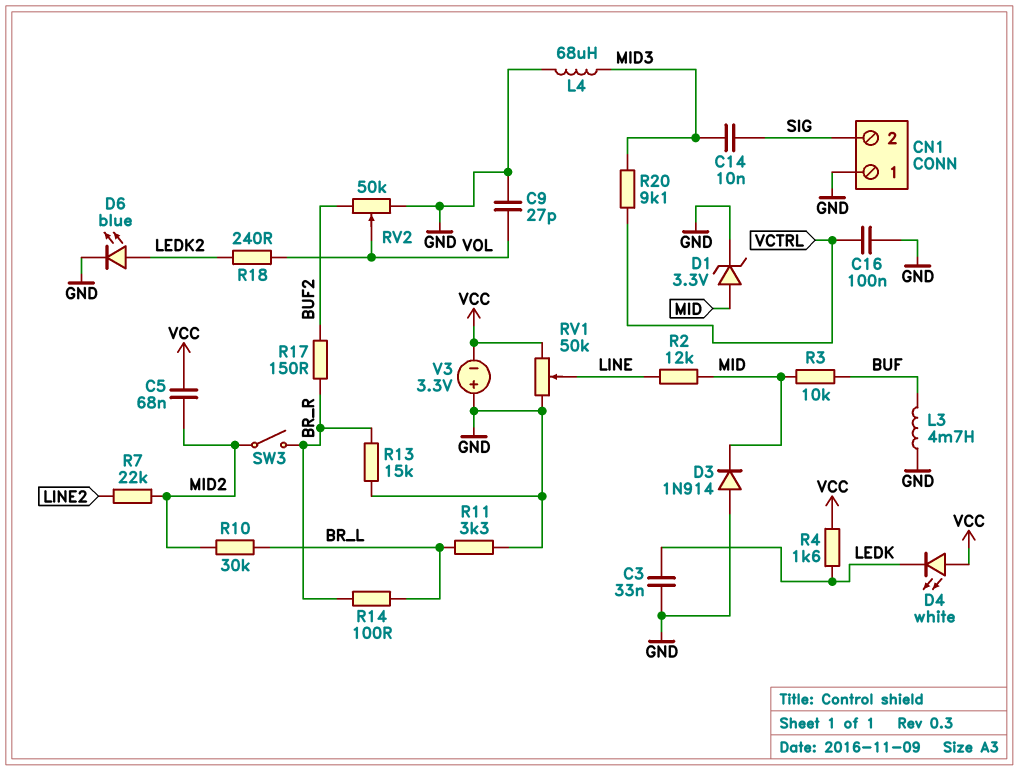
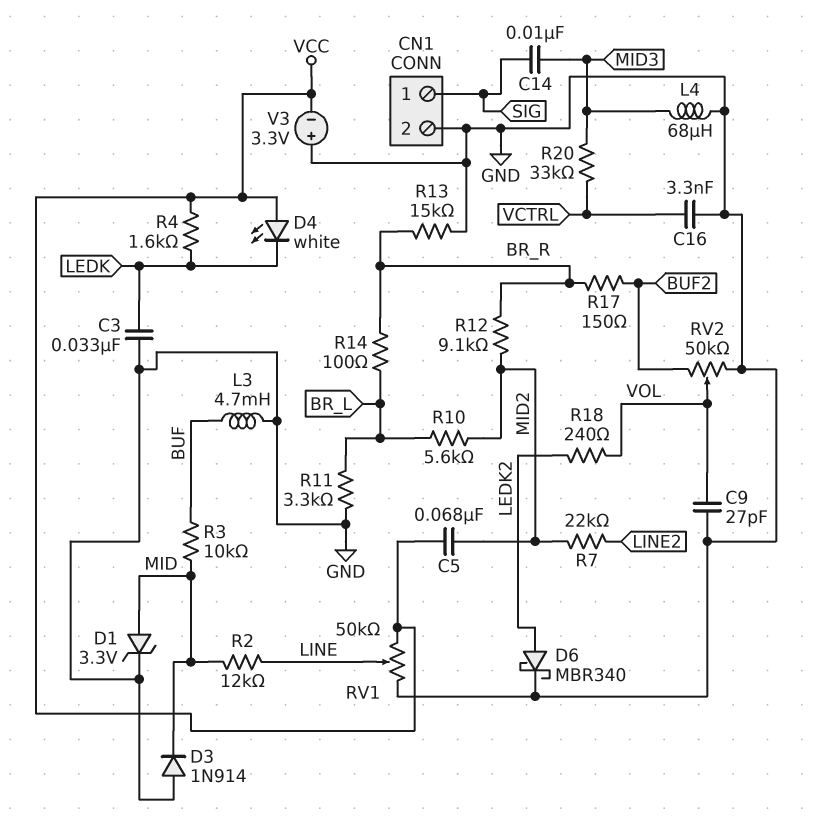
C16: 100nF (GND, VCTRL) -> 3.3nF (GND, VCTRL)
CN1 pin 1: GND -> SIG
CN1 pin 2: SIG -> GND
D6: LED blue (A LEDK2, K GND) -> schottky MBR340 (A LEDK2, K GND)
R10: 30k (BR_L, MID2) -> 5.6k (BR_L, MID2)
R12: none -> 9.1k (BR_R, MID2)
R20: 9.1k (MID3, VCTRL) -> 33k (MID3, VCTRL)
SW3: switch (BR_R, MID2) -> none

